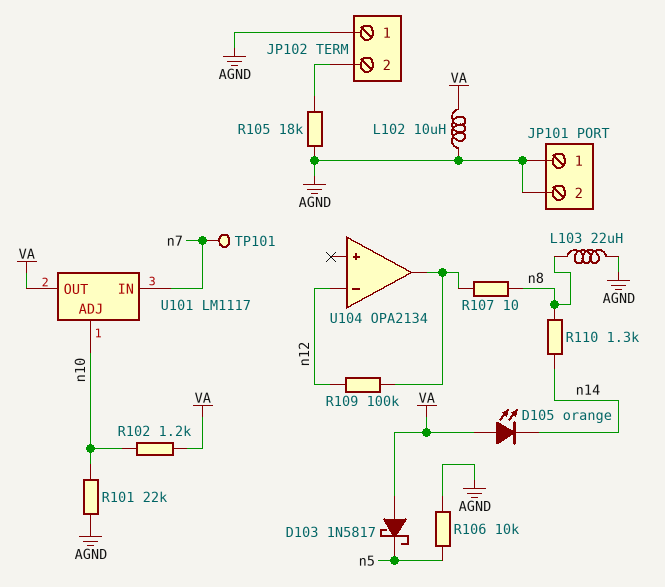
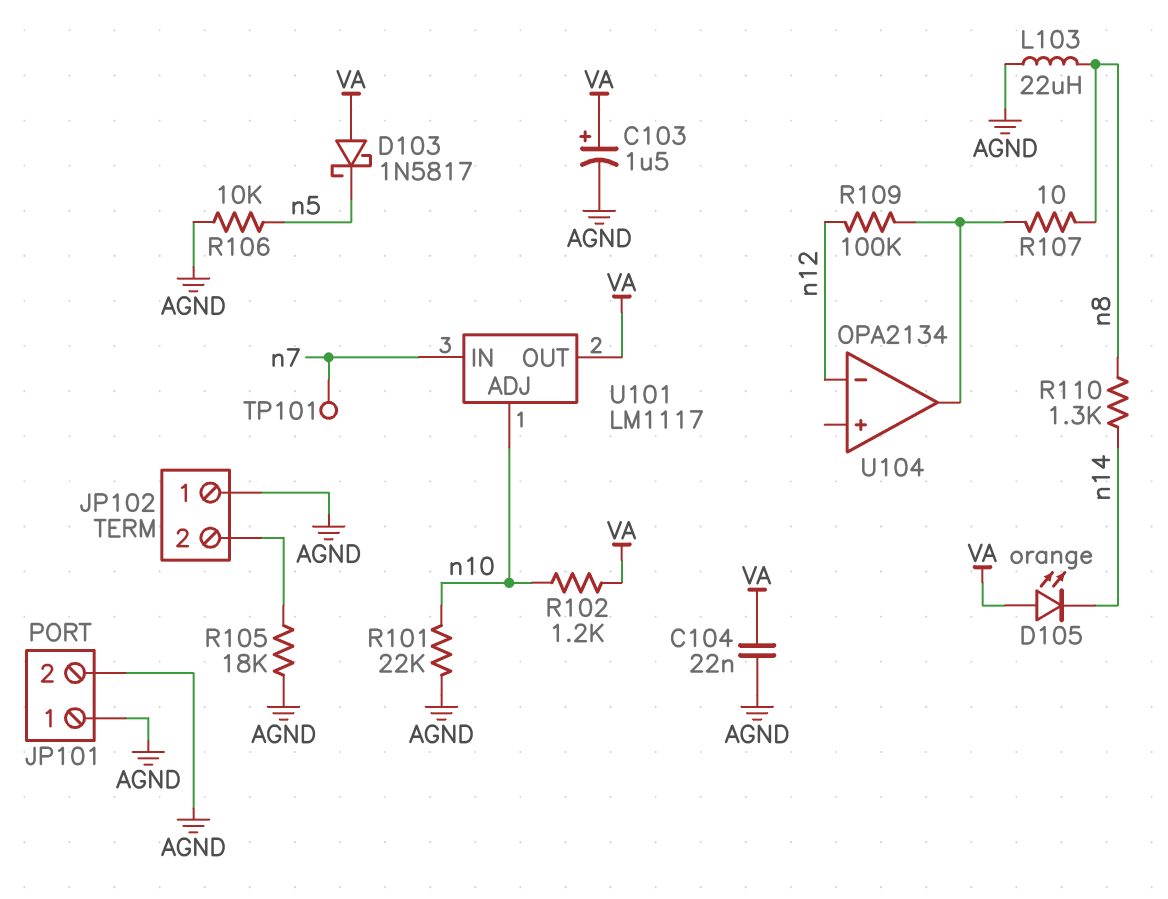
C103: none -> 1.5uF (plus VA, minus AGND)
C104: none -> 22nF (AGND, VA)
L102: 10uH (AGND, VA) -> none

